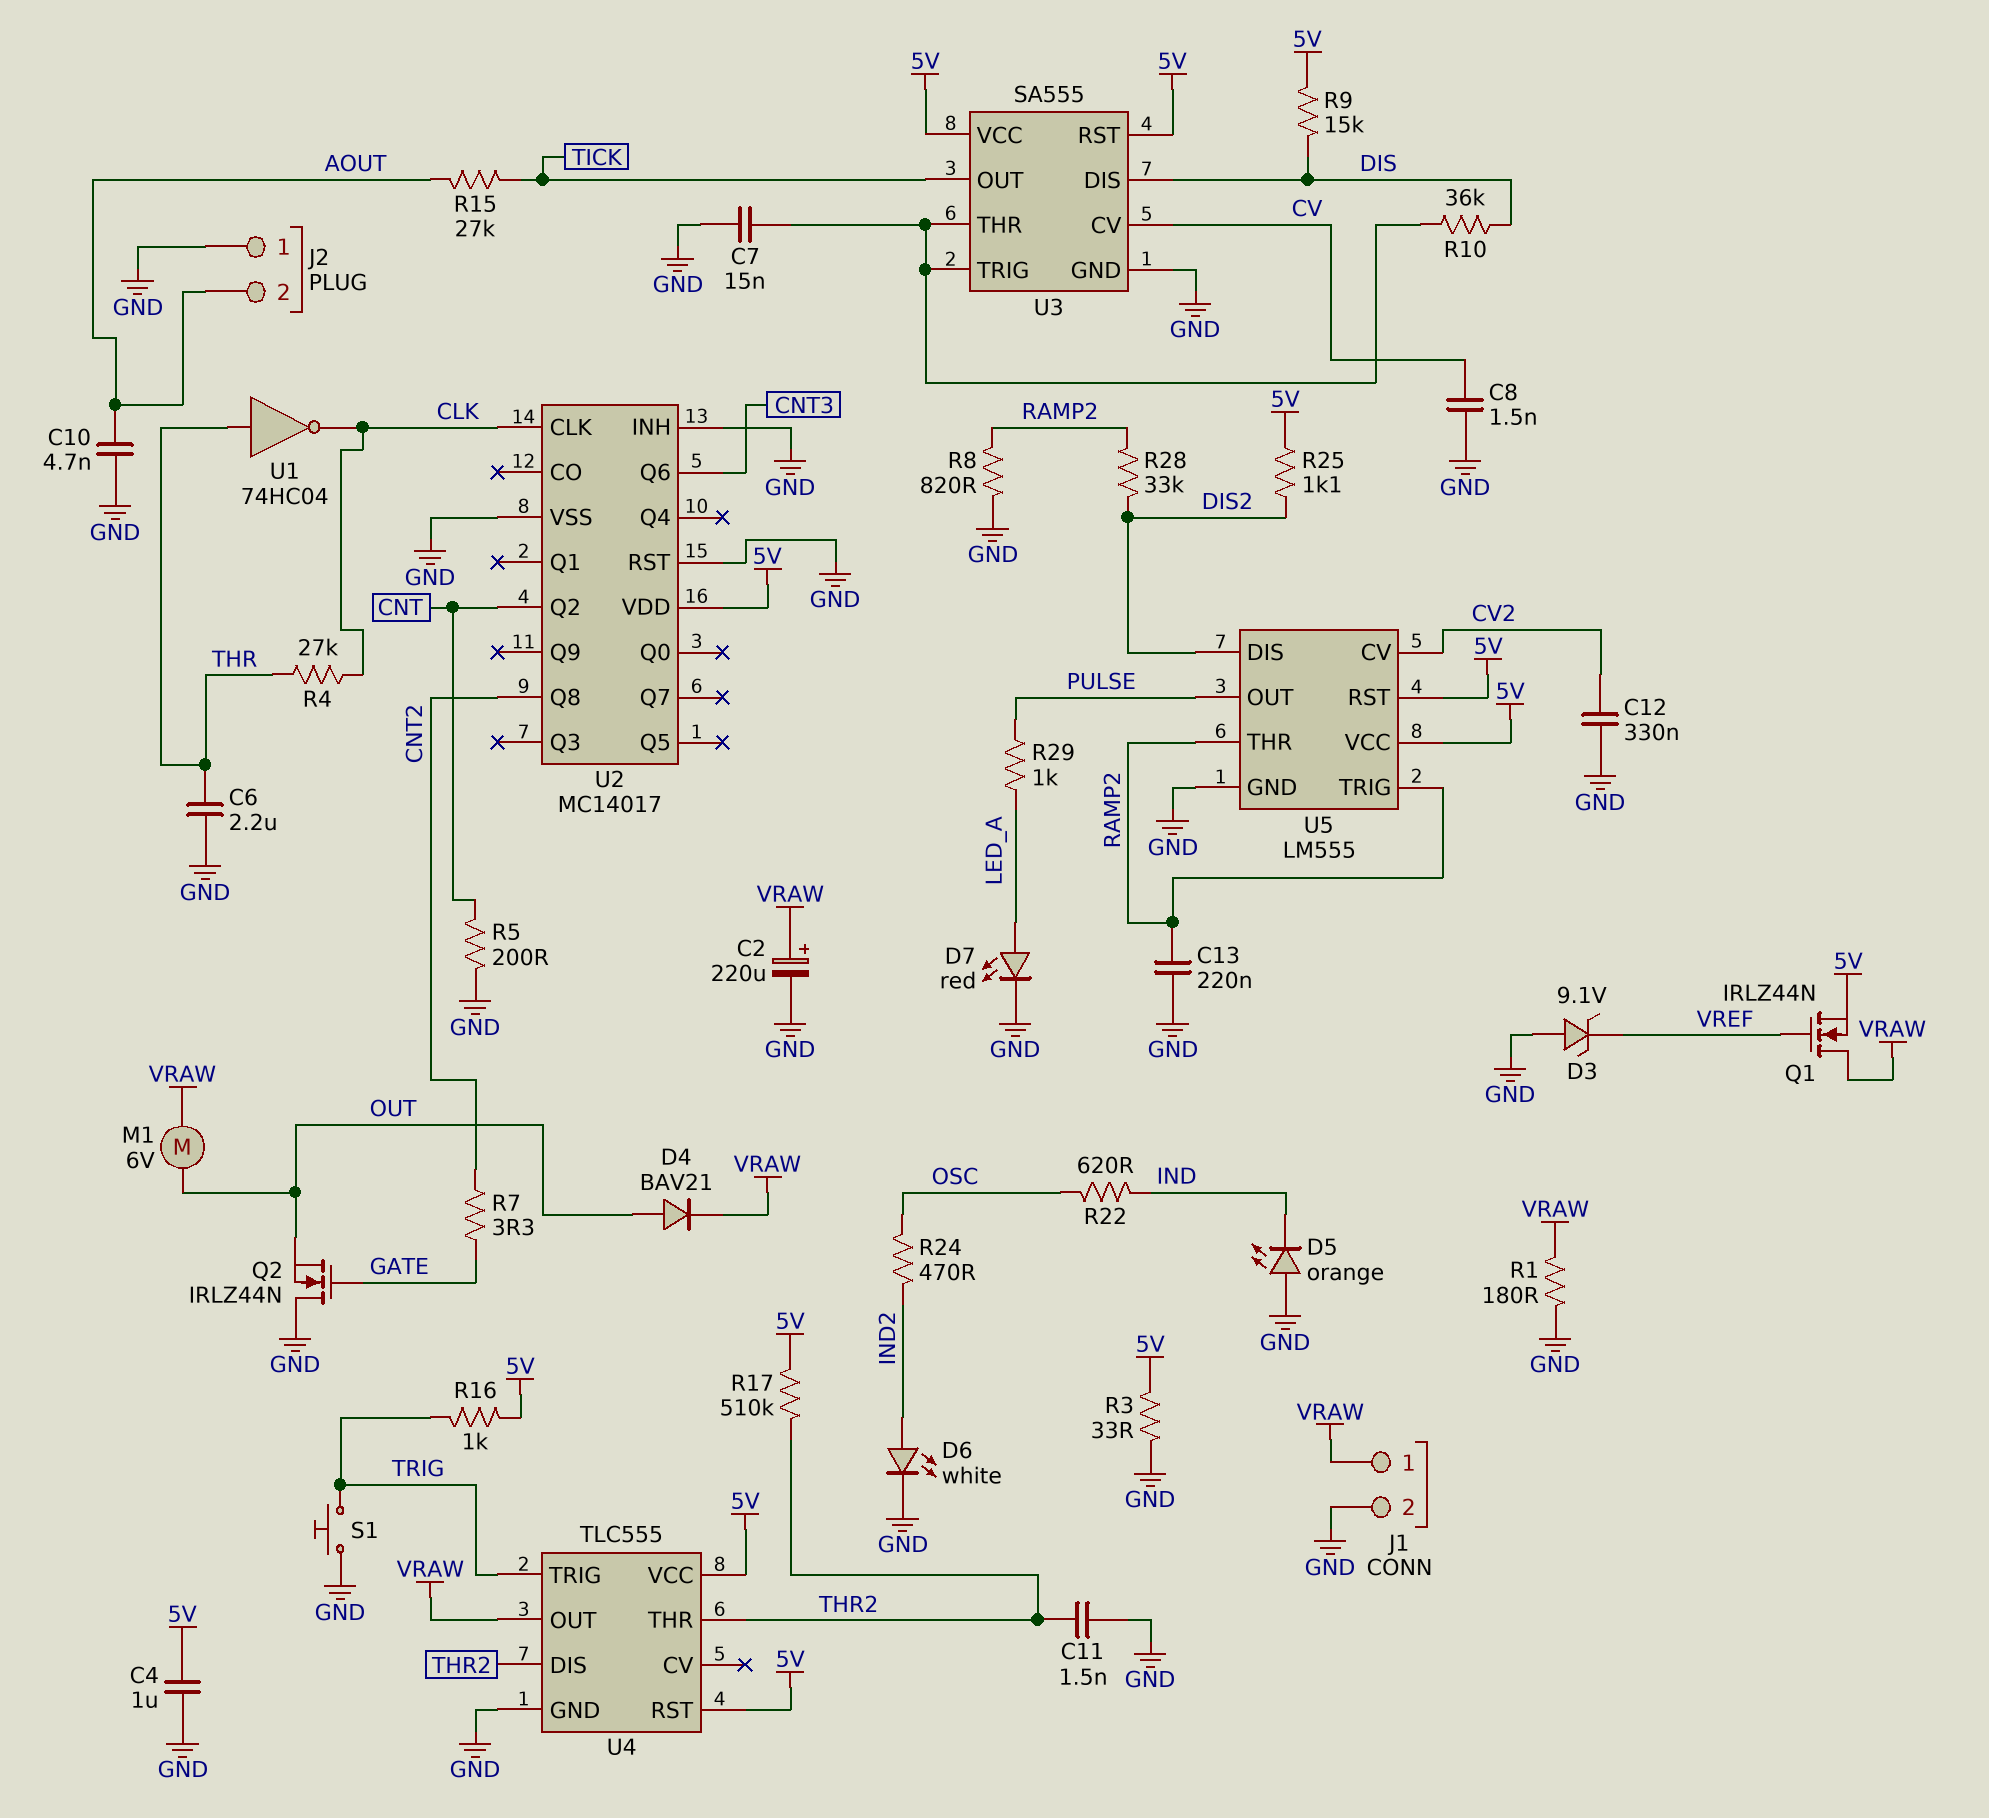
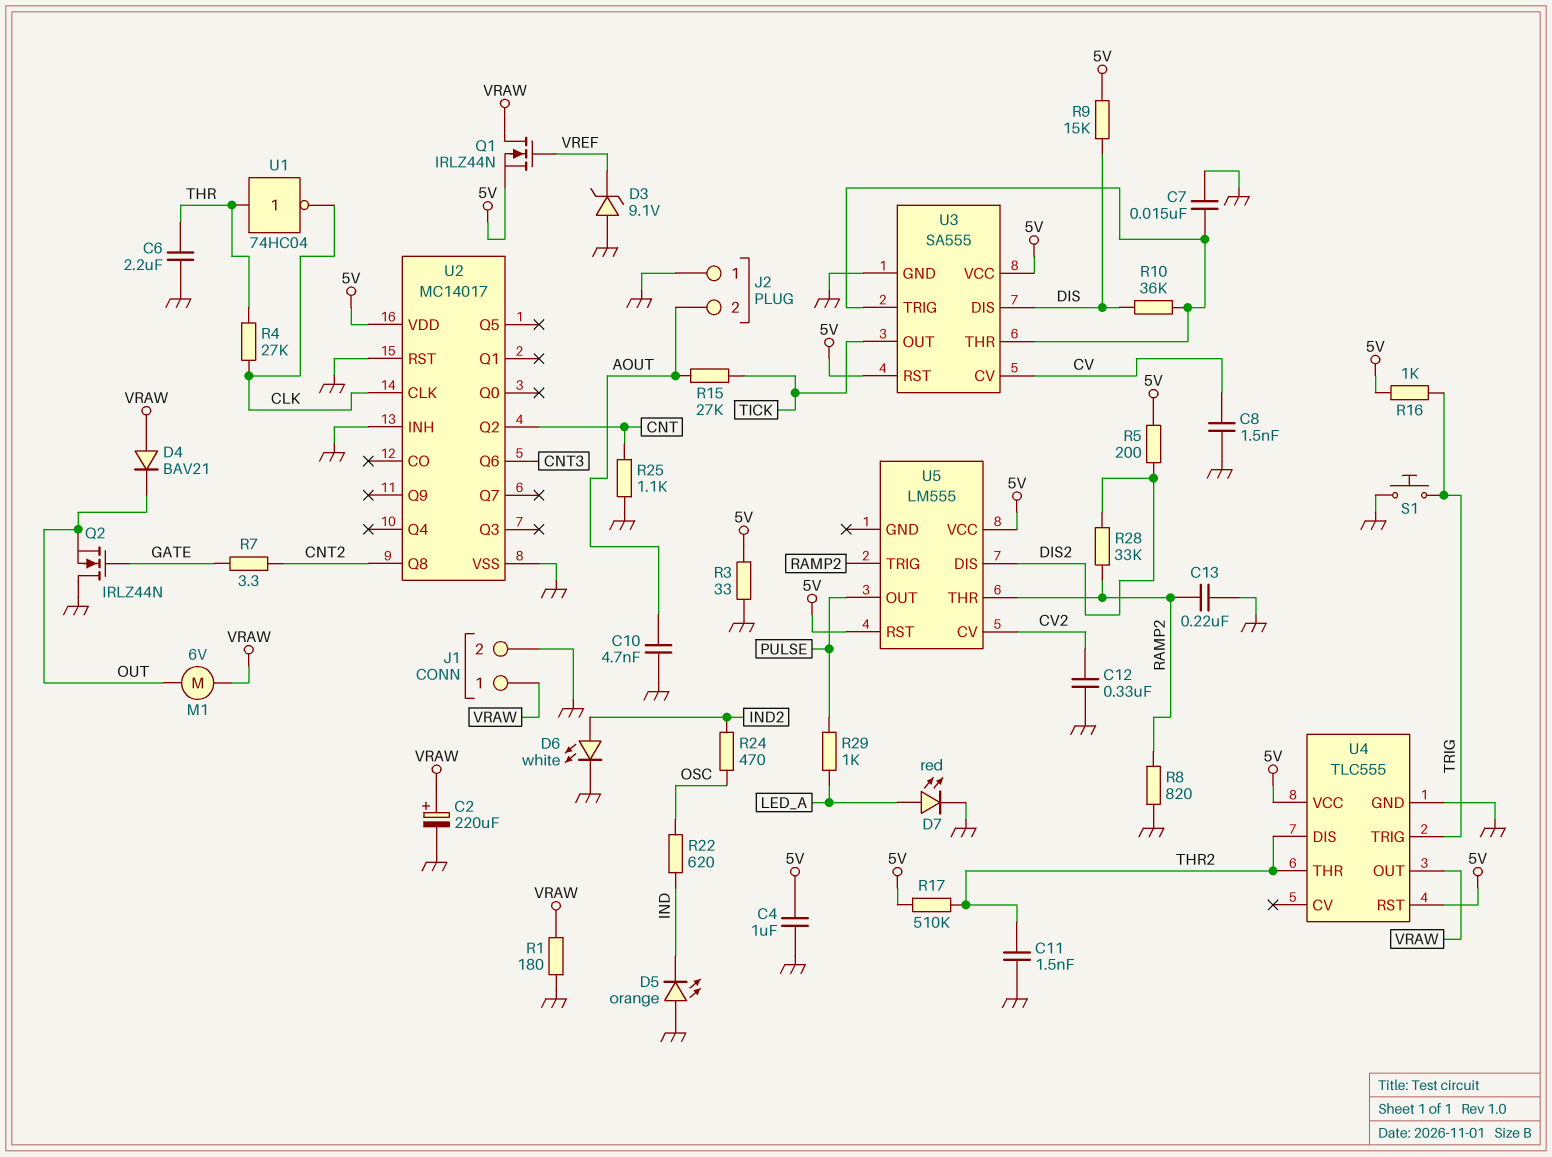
D4: diode BAV21 (A OUT, K VRAW) -> diode BAV21 (A VRAW, K OUT)
R5: 200 (CNT, GND) -> 200 (5V, DIS2)
R25: 1.1k (5V, DIS2) -> 1.1k (CNT, GND)
U5 pin GND: GND -> none

